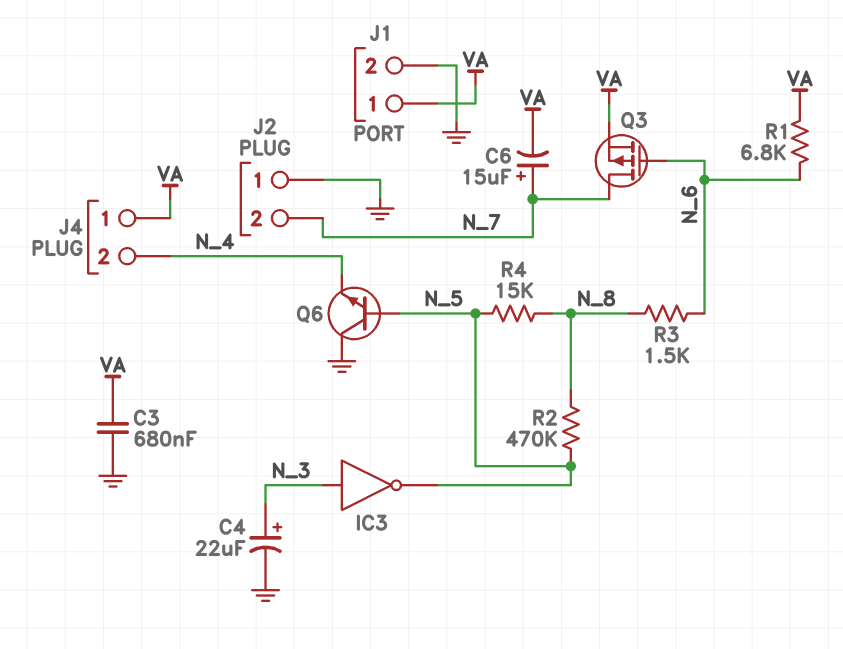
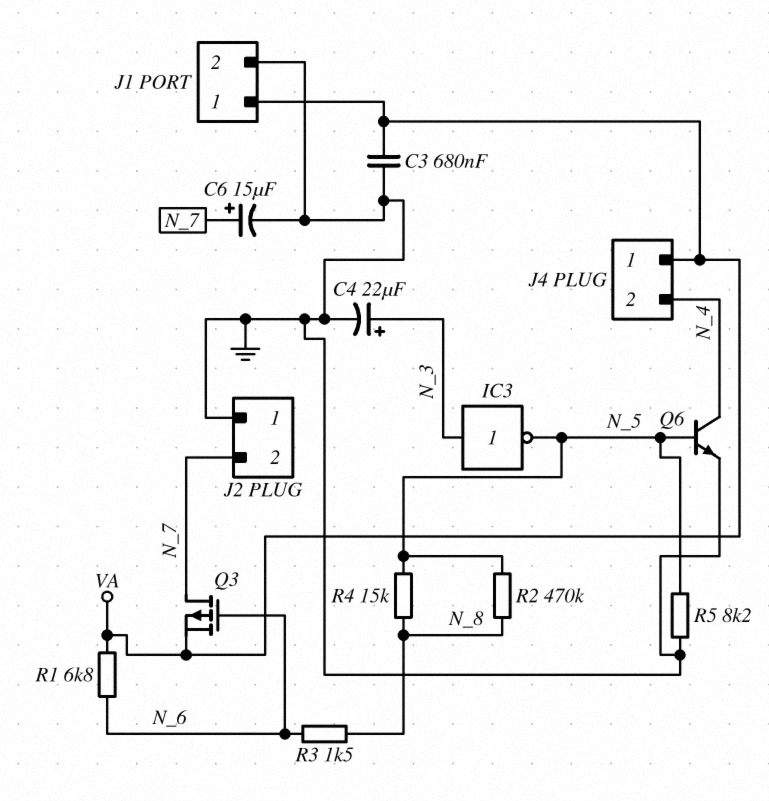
C6: 15uF (plus N_7, minus VA) -> 15uF (plus N_7, minus GND)
Q6: NPN (B N_5, C GND, E N_4) -> NPN (B N_5, C N_4, E GND)
R5: none -> 8.2k (GND, N_5)

